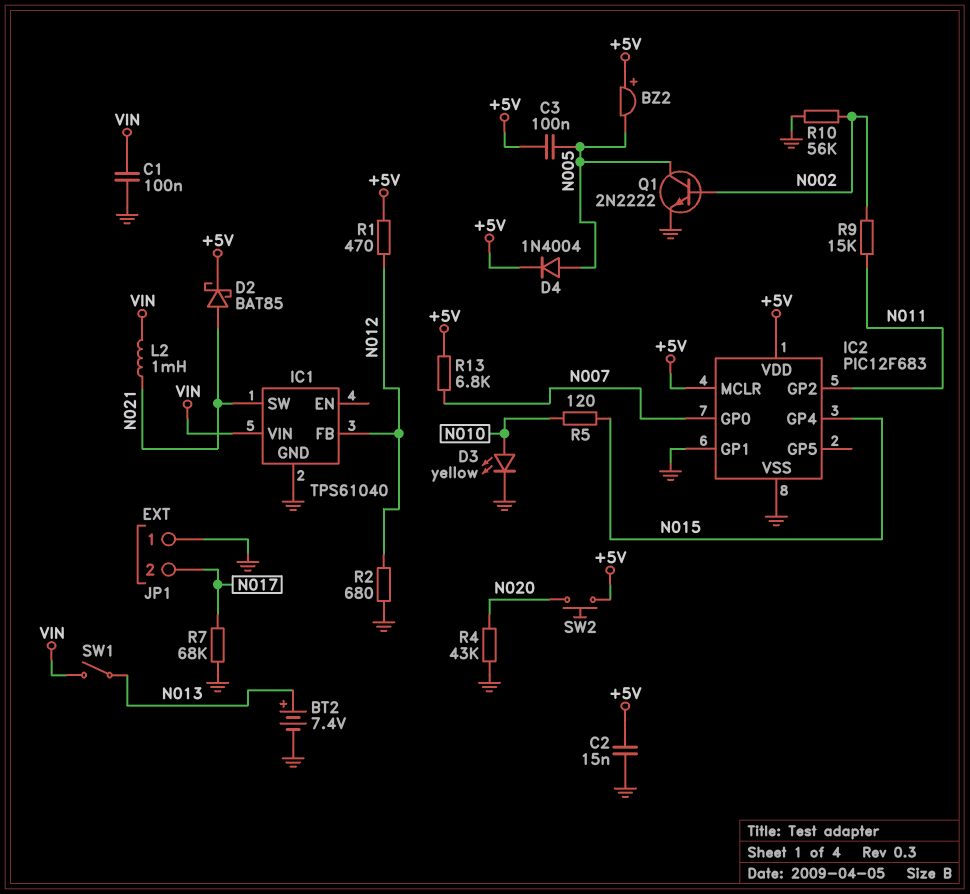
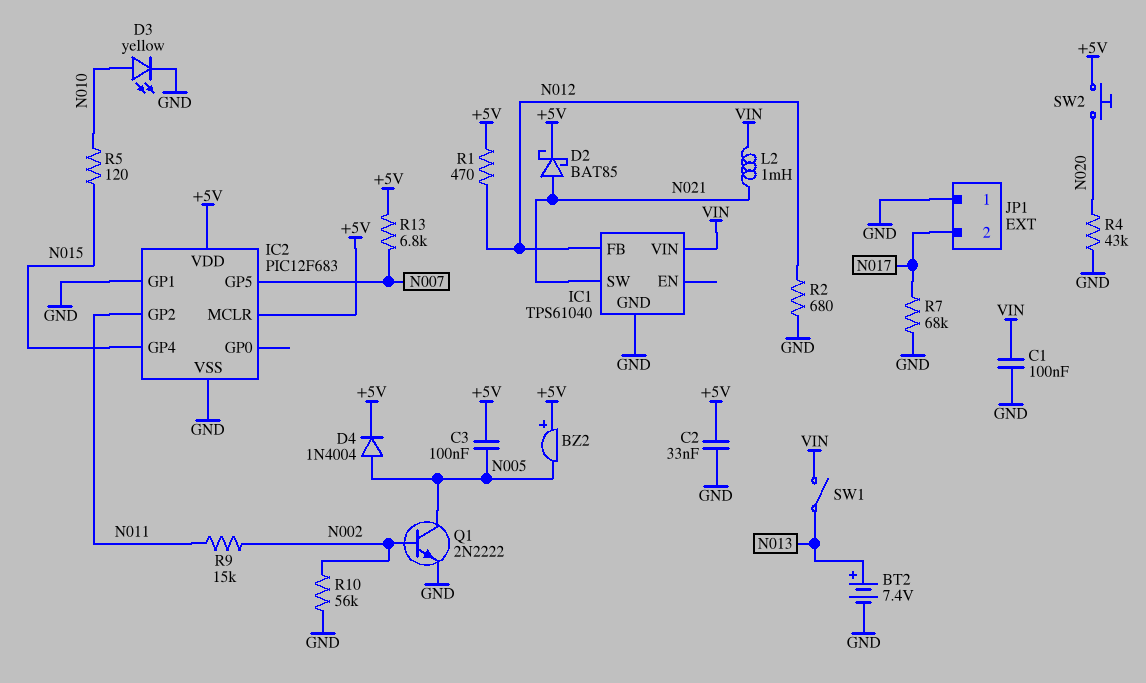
C2: 15nF (+5V, GND) -> 33nF (+5V, GND)
IC2 pin GP0: N007 -> none
IC2 pin GP5: none -> N007

